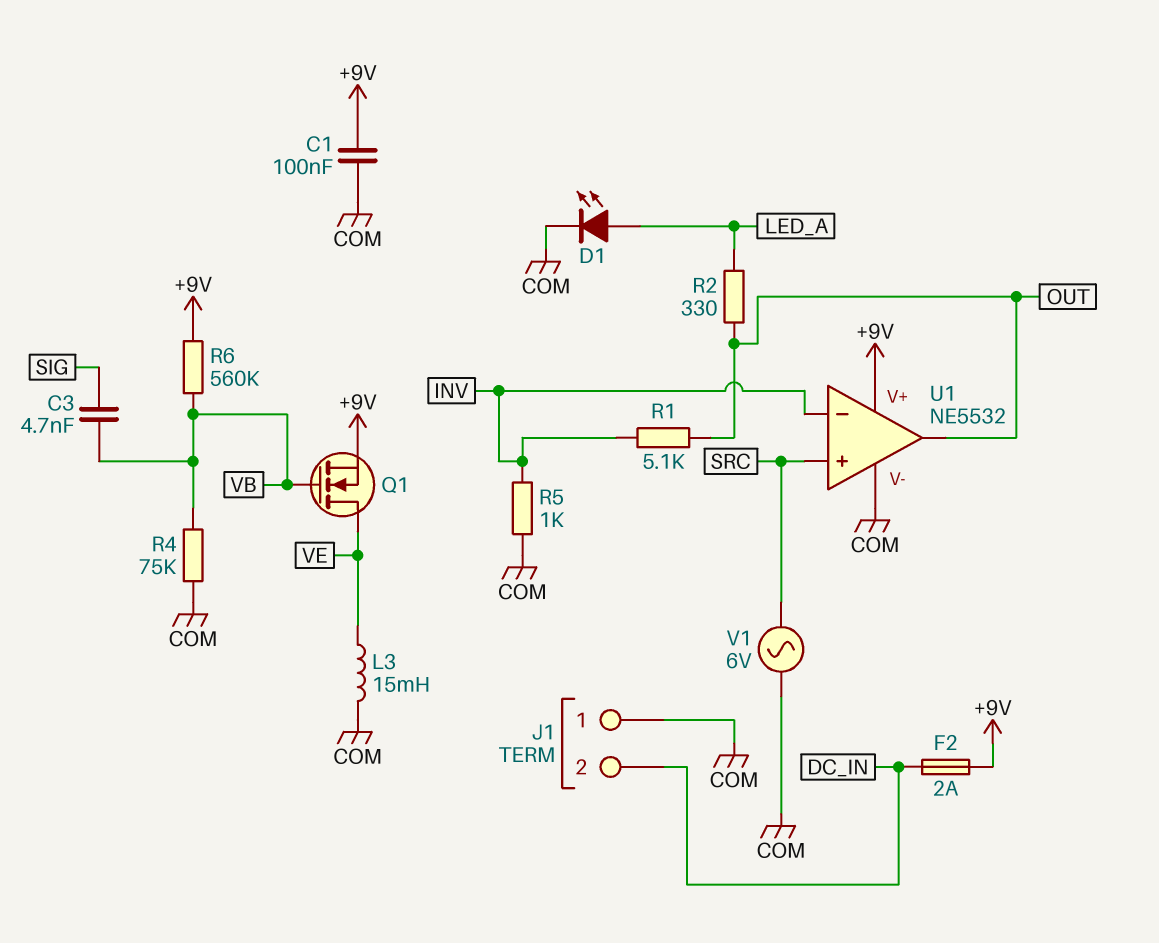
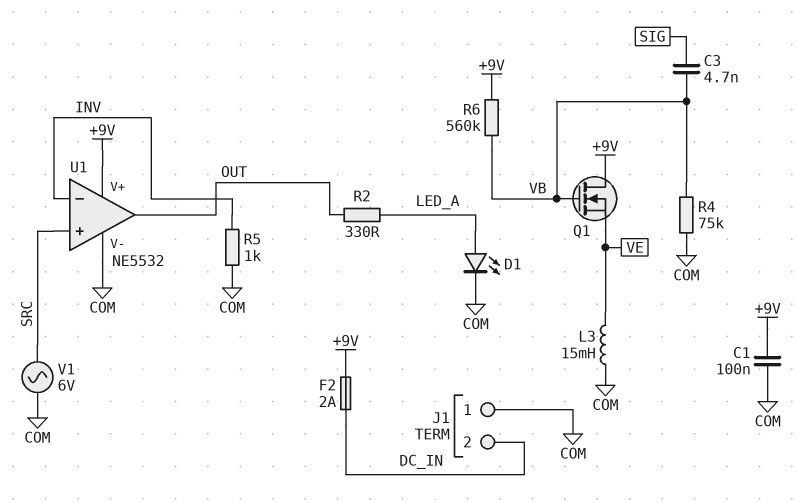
Q1: NMOS (G VB, D VE, S +9V) -> NMOS (G VB, D +9V, S VE)
R1: 5.1k (INV, OUT) -> none

